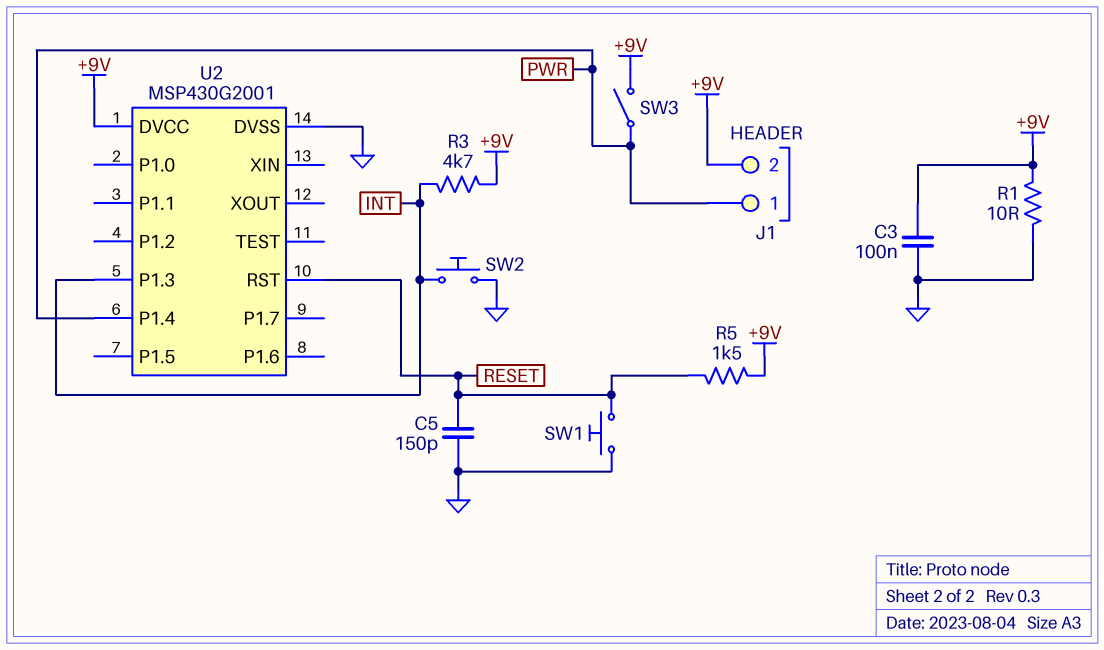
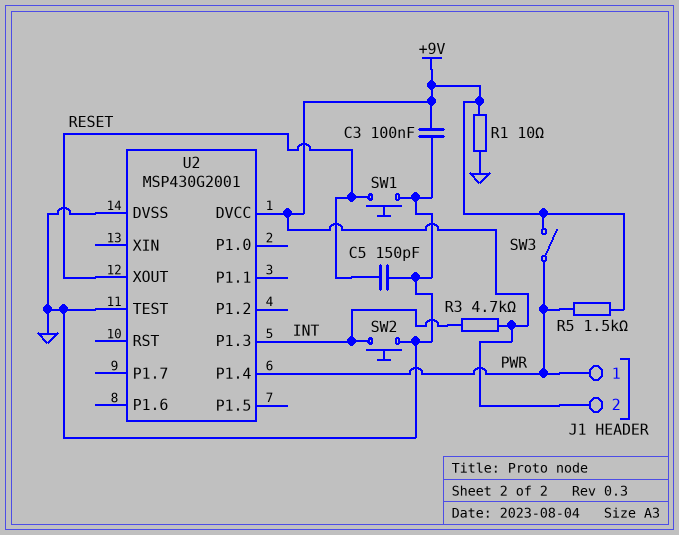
R5: 1.5k (+9V, RESET) -> 1.5k (+9V, PWR)
U2 pin RST: RESET -> none
U2 pin TEST: none -> GND
U2 pin XOUT: none -> RESET

